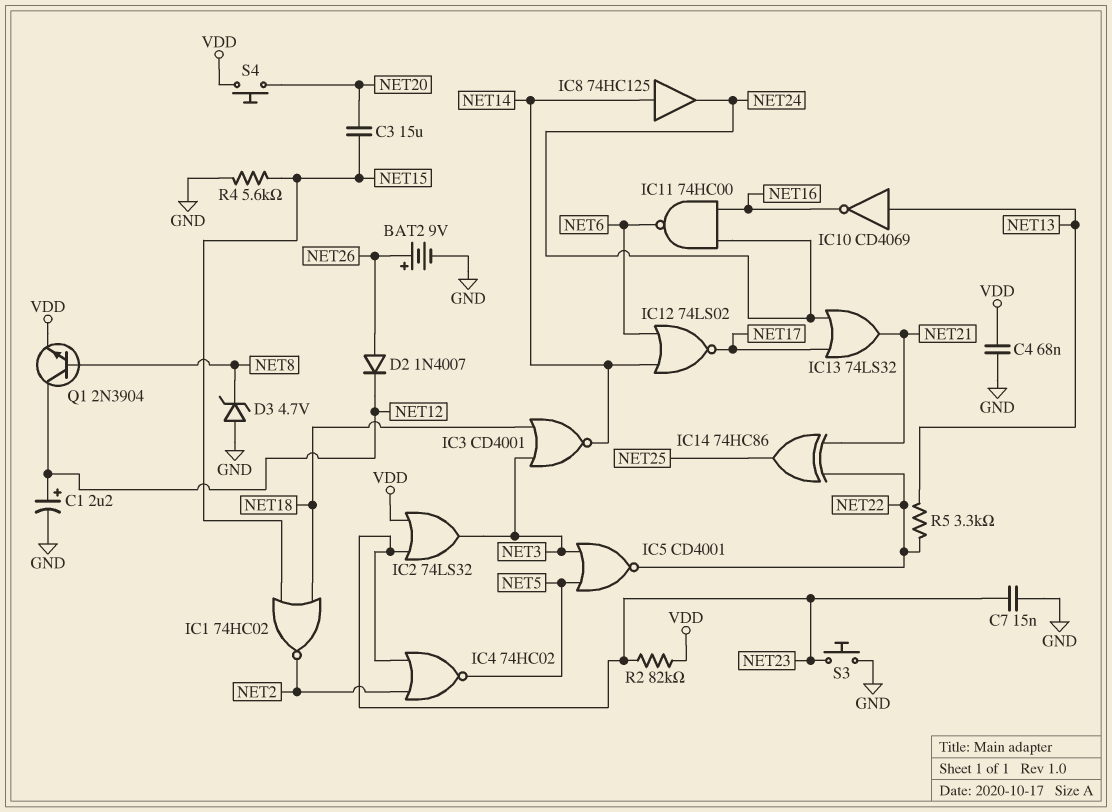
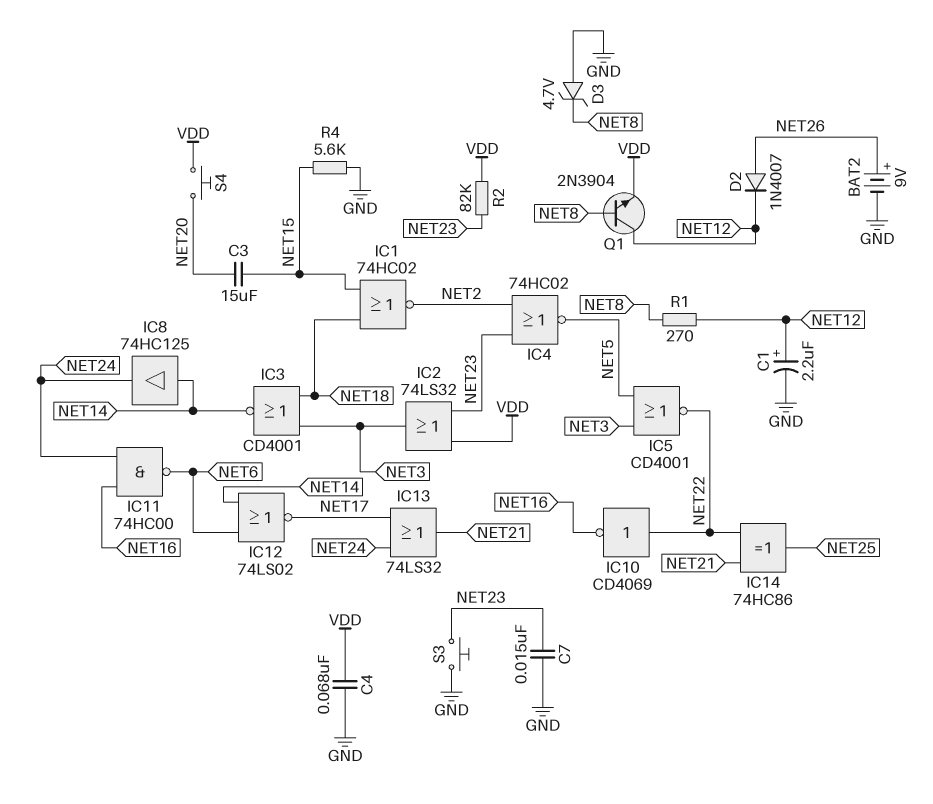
IC10: NOT CD4069 (in NET13, out NET16) -> NOT CD4069 (in NET22, out NET16)
R1: none -> 270 (NET8, NET12)
R5: 3.3k (NET13, NET22) -> none

